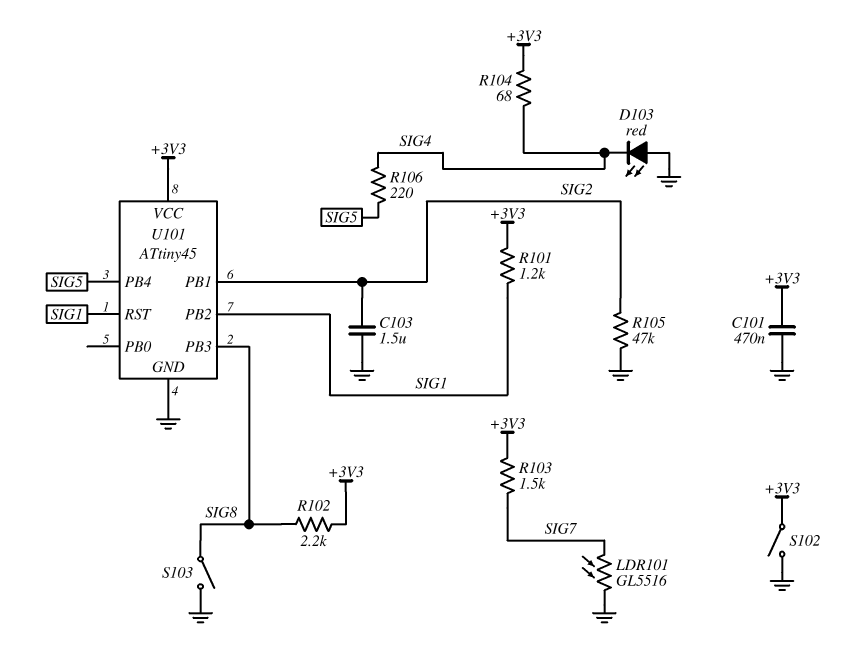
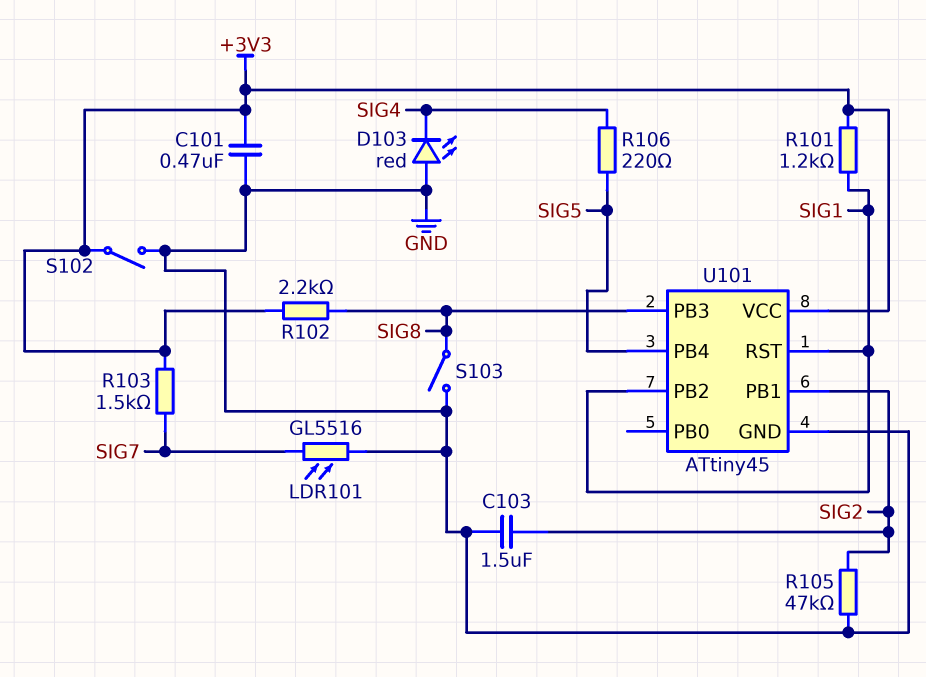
R104: 68 (+3V3, SIG4) -> none

